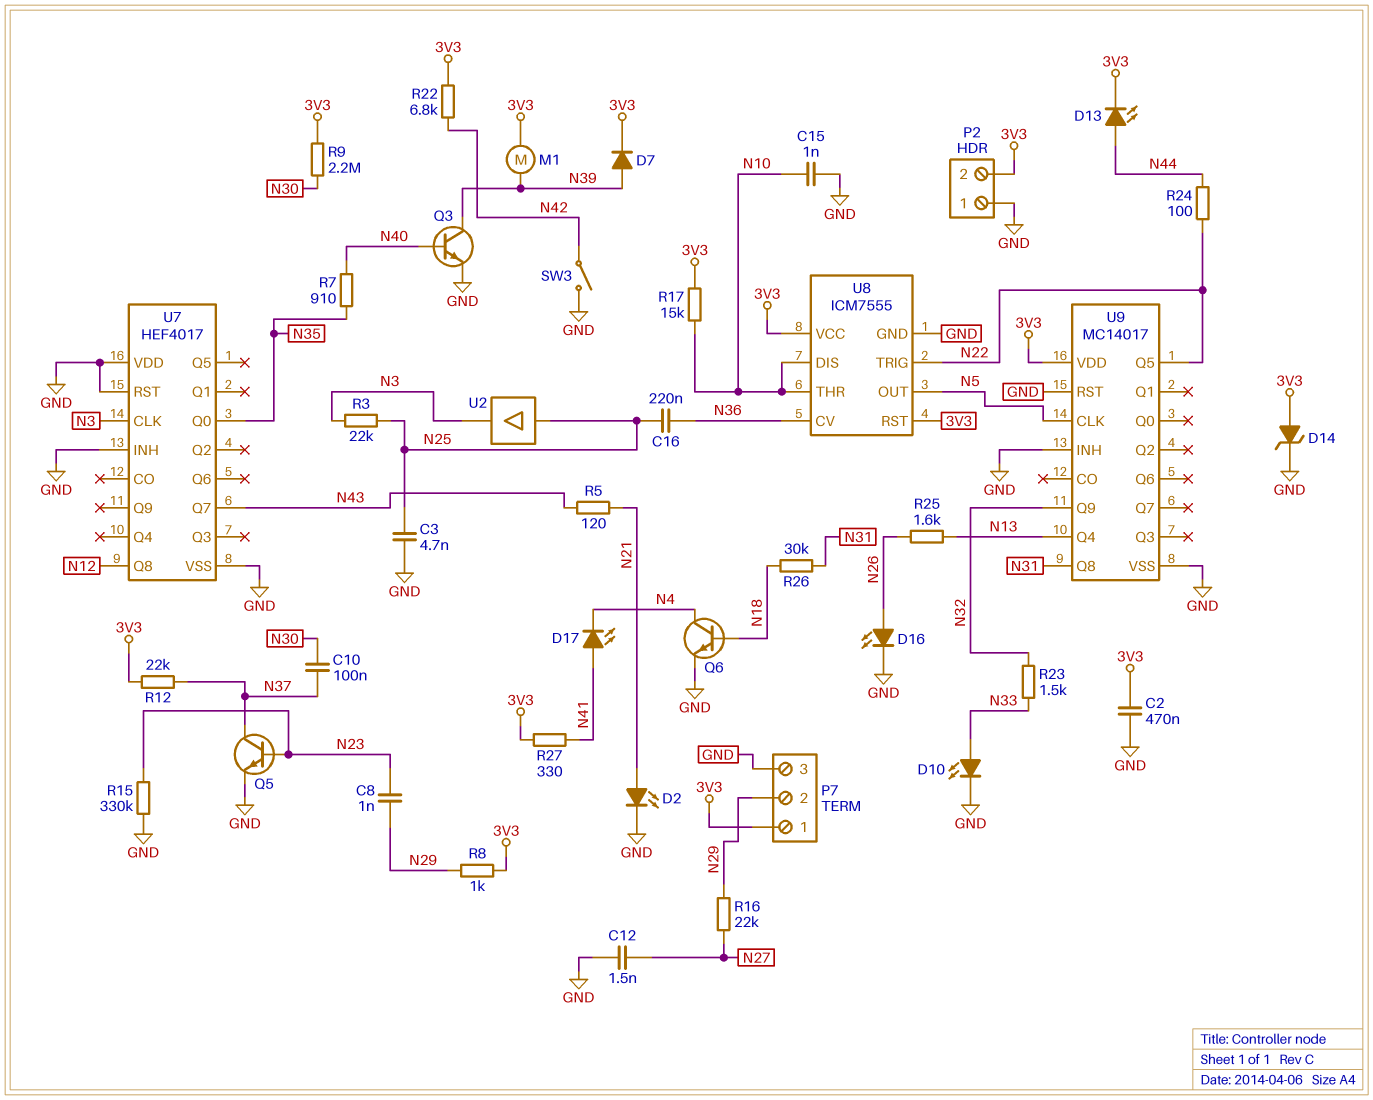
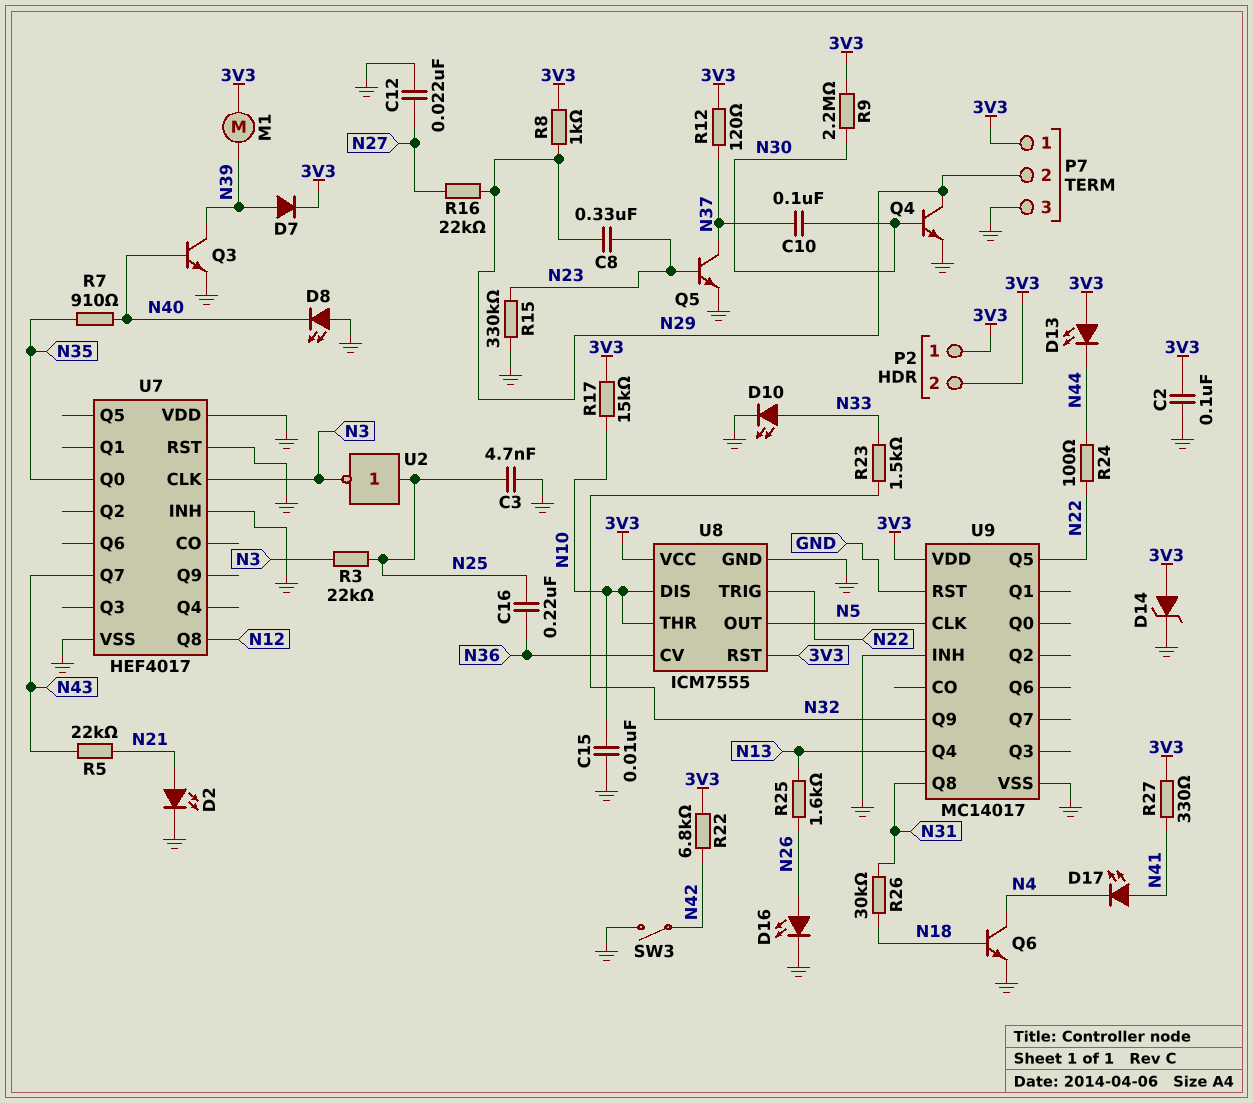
C2: 470nF (3V3, GND) -> 100nF (3V3, GND)
C8: 1nF (N23, N29) -> 330nF (N23, N29)
C12: 1.5nF (GND, N27) -> 22nF (GND, N27)
C15: 1nF (GND, N10) -> 10nF (GND, N10)
D8: none -> LED (A GND, K N40)
D13: LED (A N44, K 3V3) -> LED (A 3V3, K N44)
P2 pin 1: GND -> 3V3
Q4: none -> NPN (B N30, C N29, E GND)
R5: 120 (N21, N43) -> 22k (N21, N43)
R12: 22k (3V3, N37) -> 120 (3V3, N37)
U2: buffer (in N25, out N3) -> NOT (in N25, out N3)

